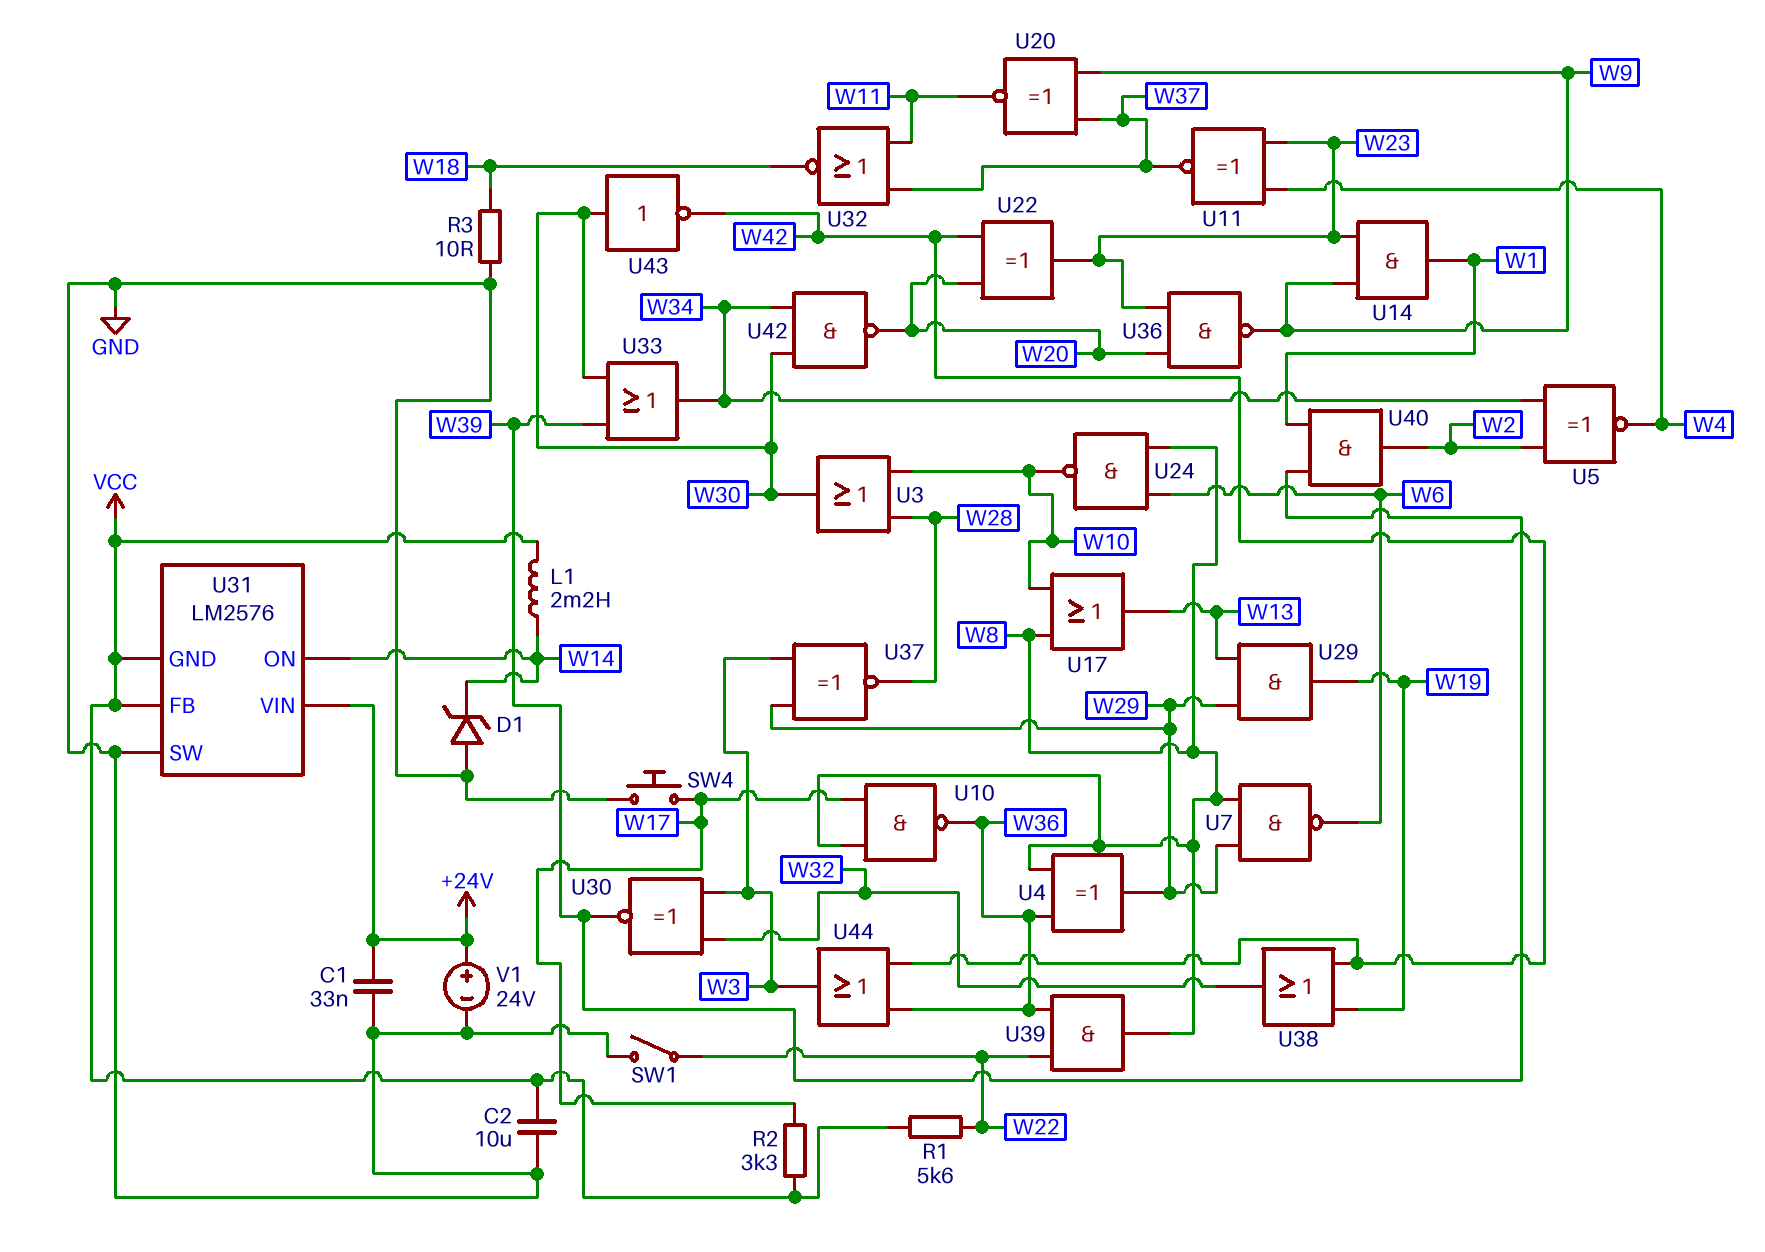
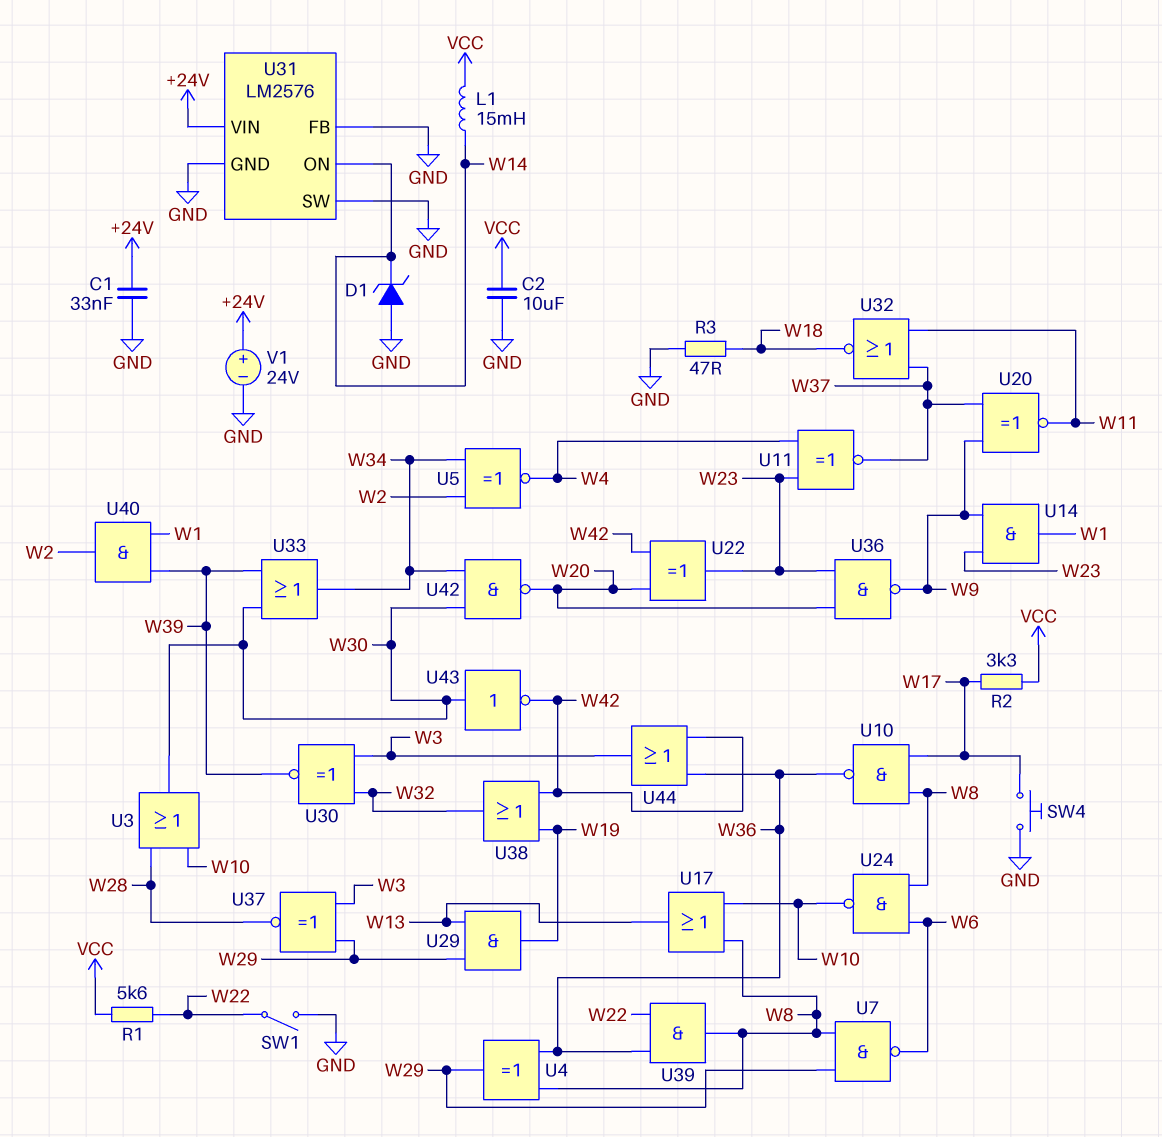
L1: 2.2mH (VCC, W14) -> 15mH (VCC, W14)
R3: 10 (GND, W18) -> 47 (GND, W18)
U31 pin FB: VCC -> GND
U31 pin GND: VCC -> GND

